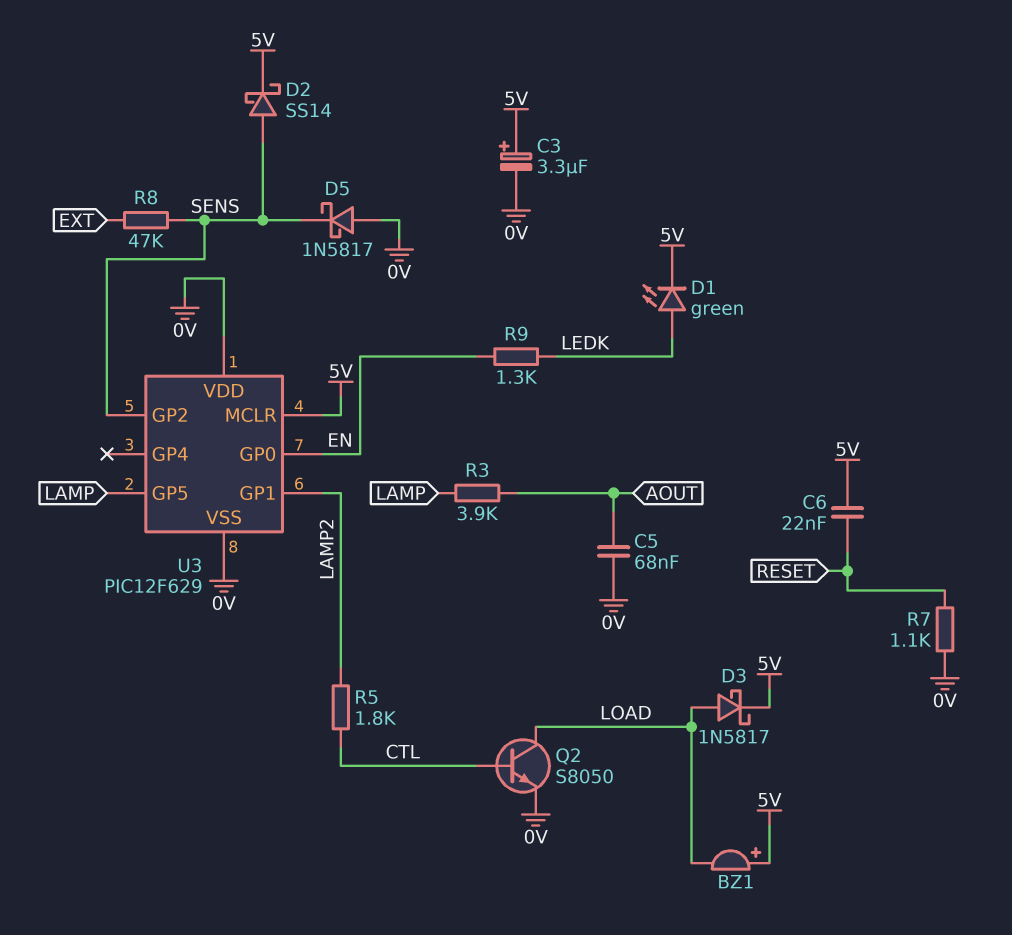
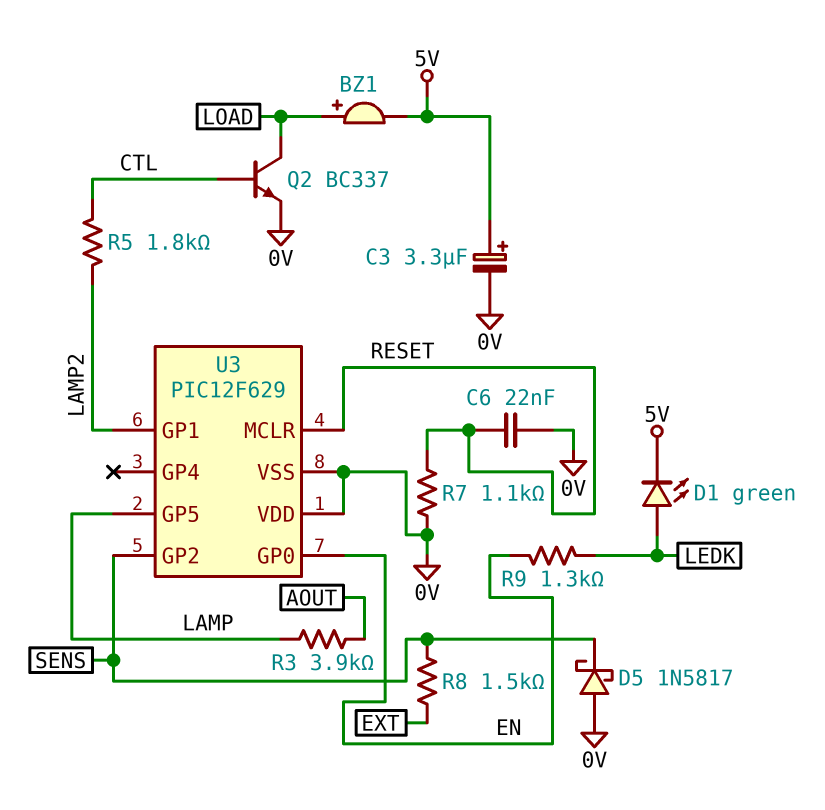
BZ1: buzzer (plus 5V, minus LOAD) -> buzzer (plus LOAD, minus 5V)
C5: 68nF (0V, AOUT) -> none
C6: 22nF (5V, RESET) -> 22nF (0V, RESET)
D2: schottky SS14 (A SENS, K 5V) -> none
D3: schottky 1N5817 (A LOAD, K 5V) -> none
Q2: NPN S8050 (B CTL, C LOAD, E 0V) -> NPN BC337 (B CTL, C LOAD, E 0V)
R8: 47k (EXT, SENS) -> 1.5k (EXT, SENS)
U3 pin MCLR: 5V -> RESET

